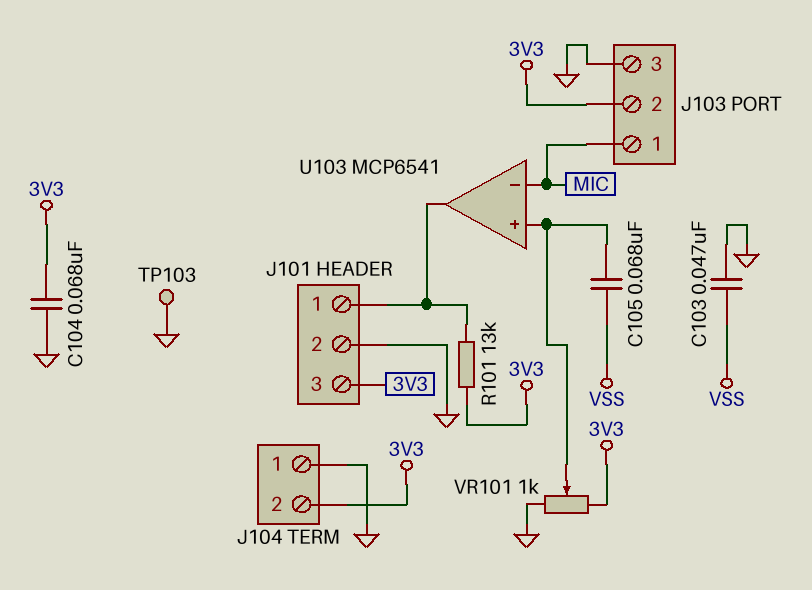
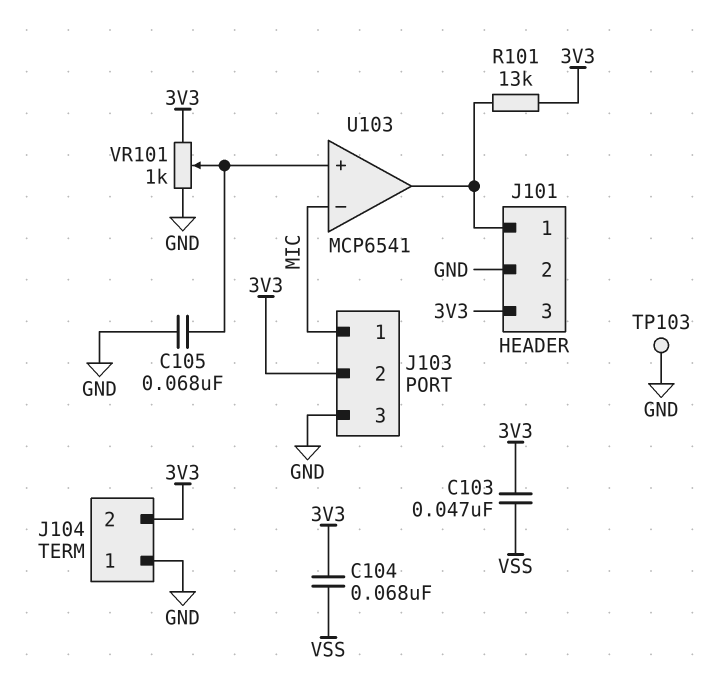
C103: 47nF (GND, VSS) -> 47nF (3V3, VSS)
C104: 68nF (3V3, GND) -> 68nF (3V3, VSS)
C105: 68nF (U103/in+, VSS) -> 68nF (GND, U103/in+)

